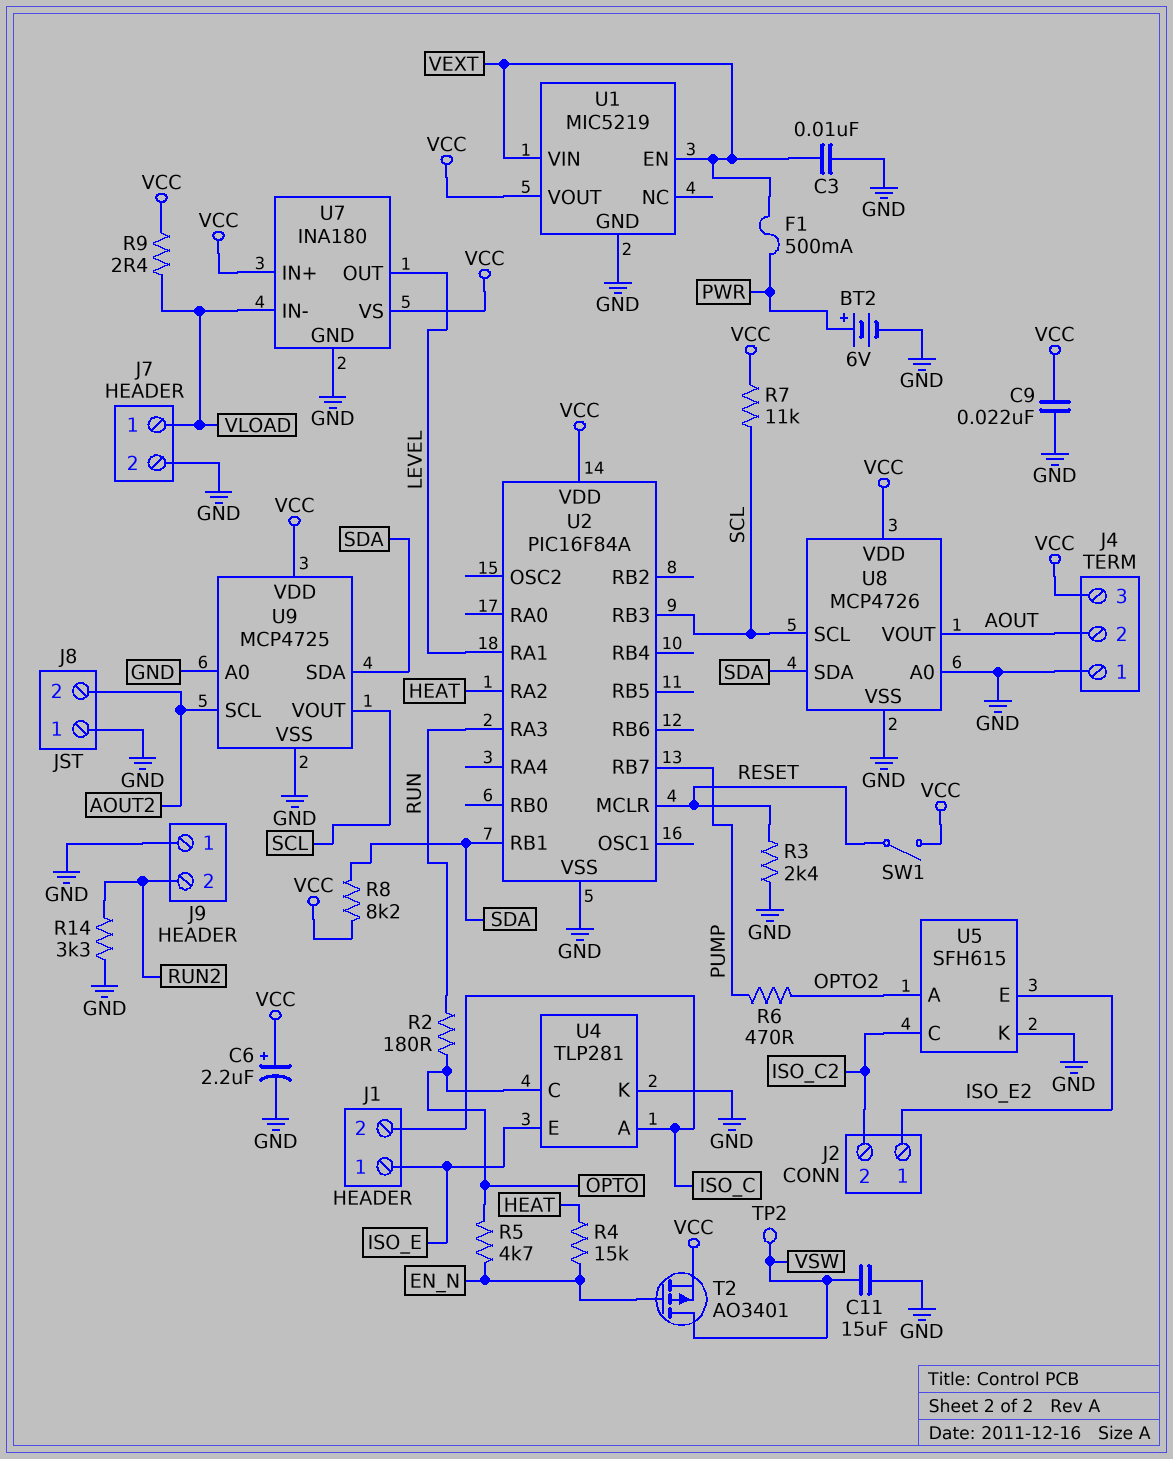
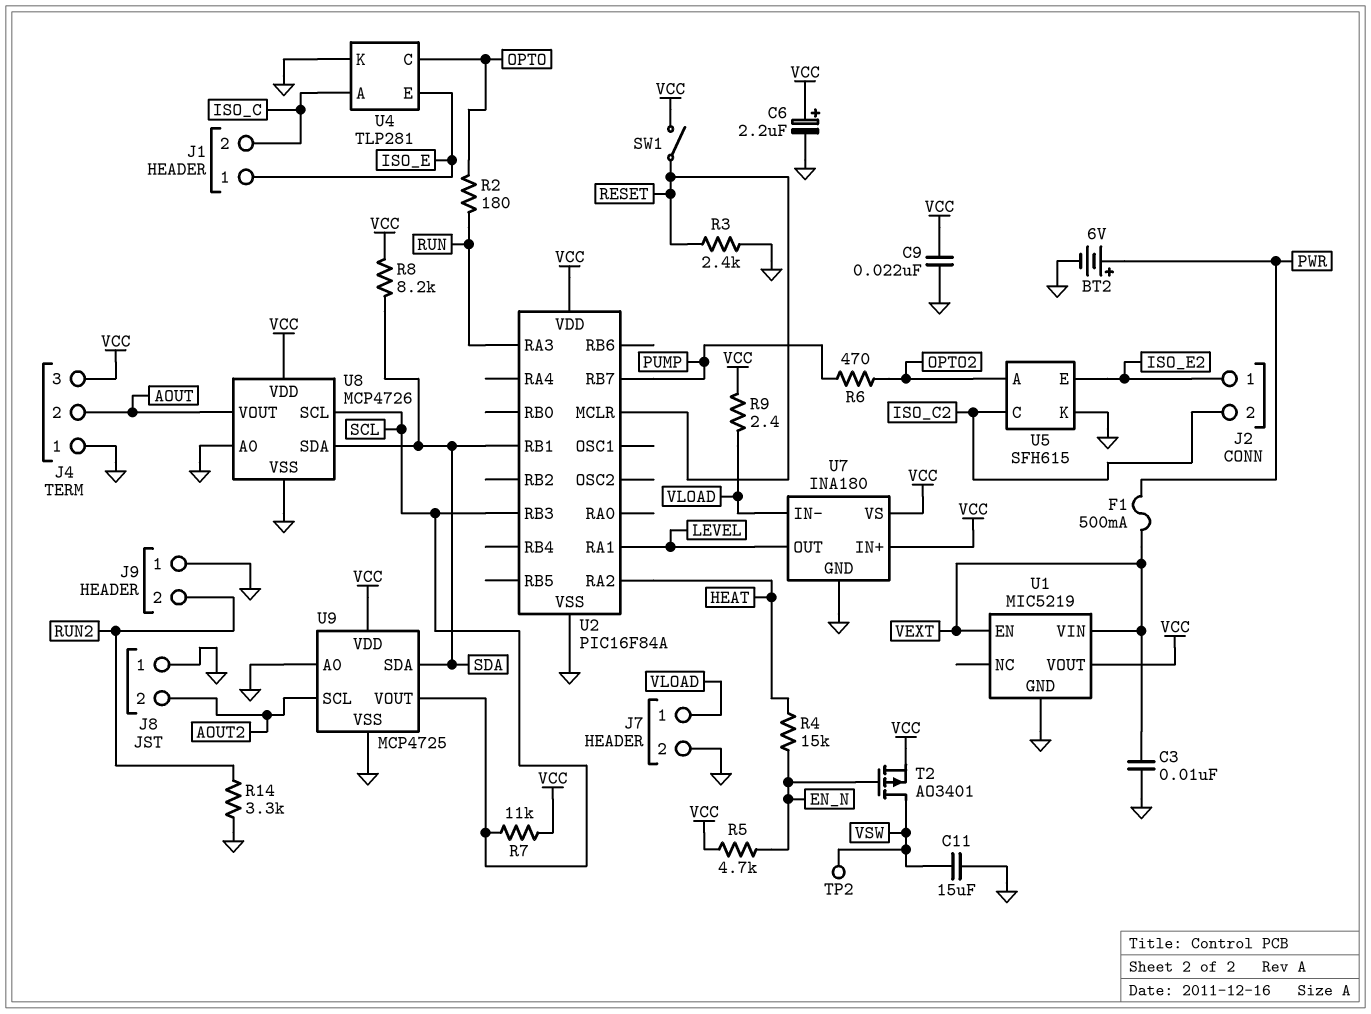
R5: 4.7k (EN_N, OPTO) -> 4.7k (EN_N, VCC)

